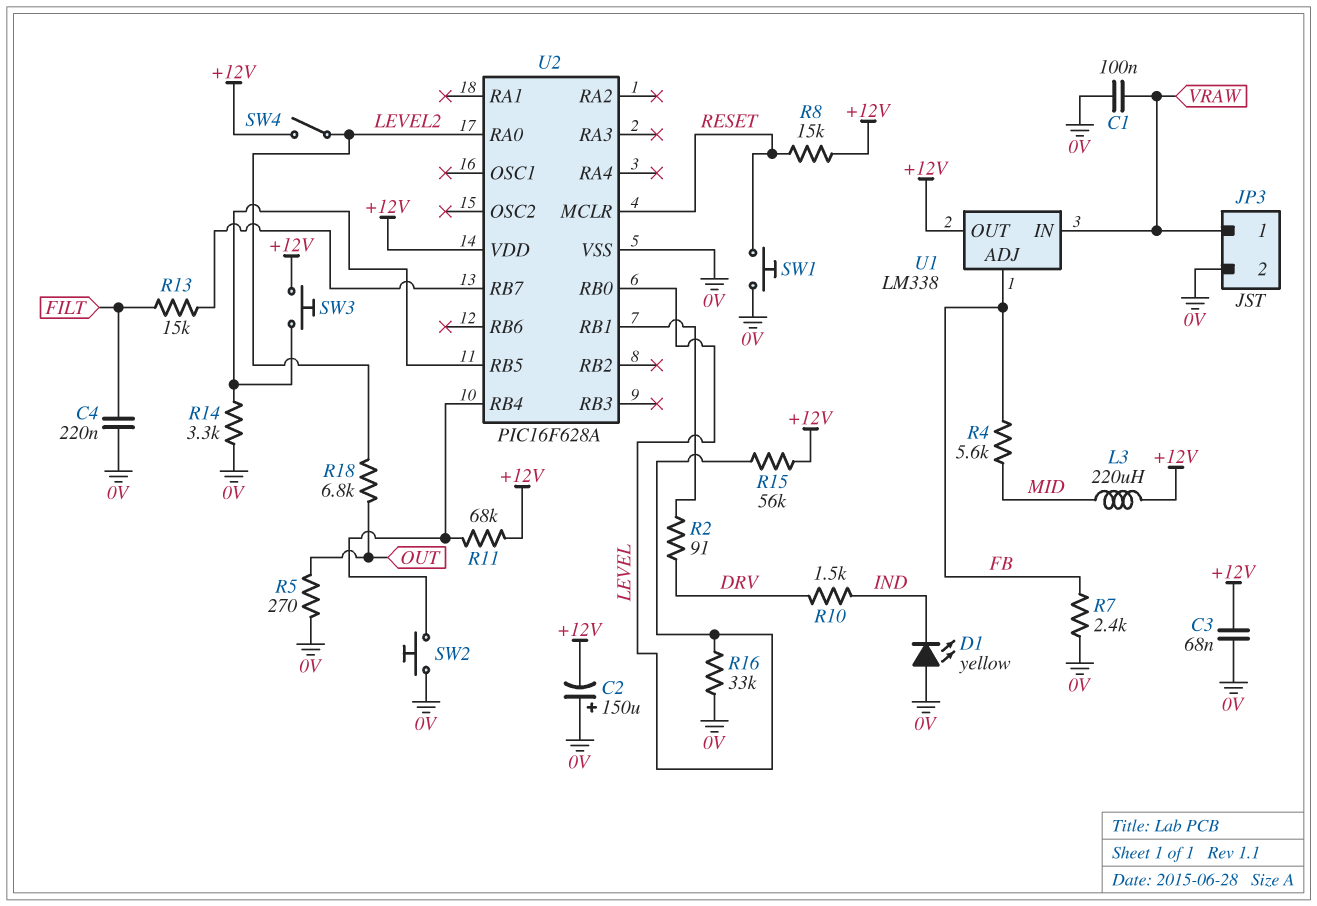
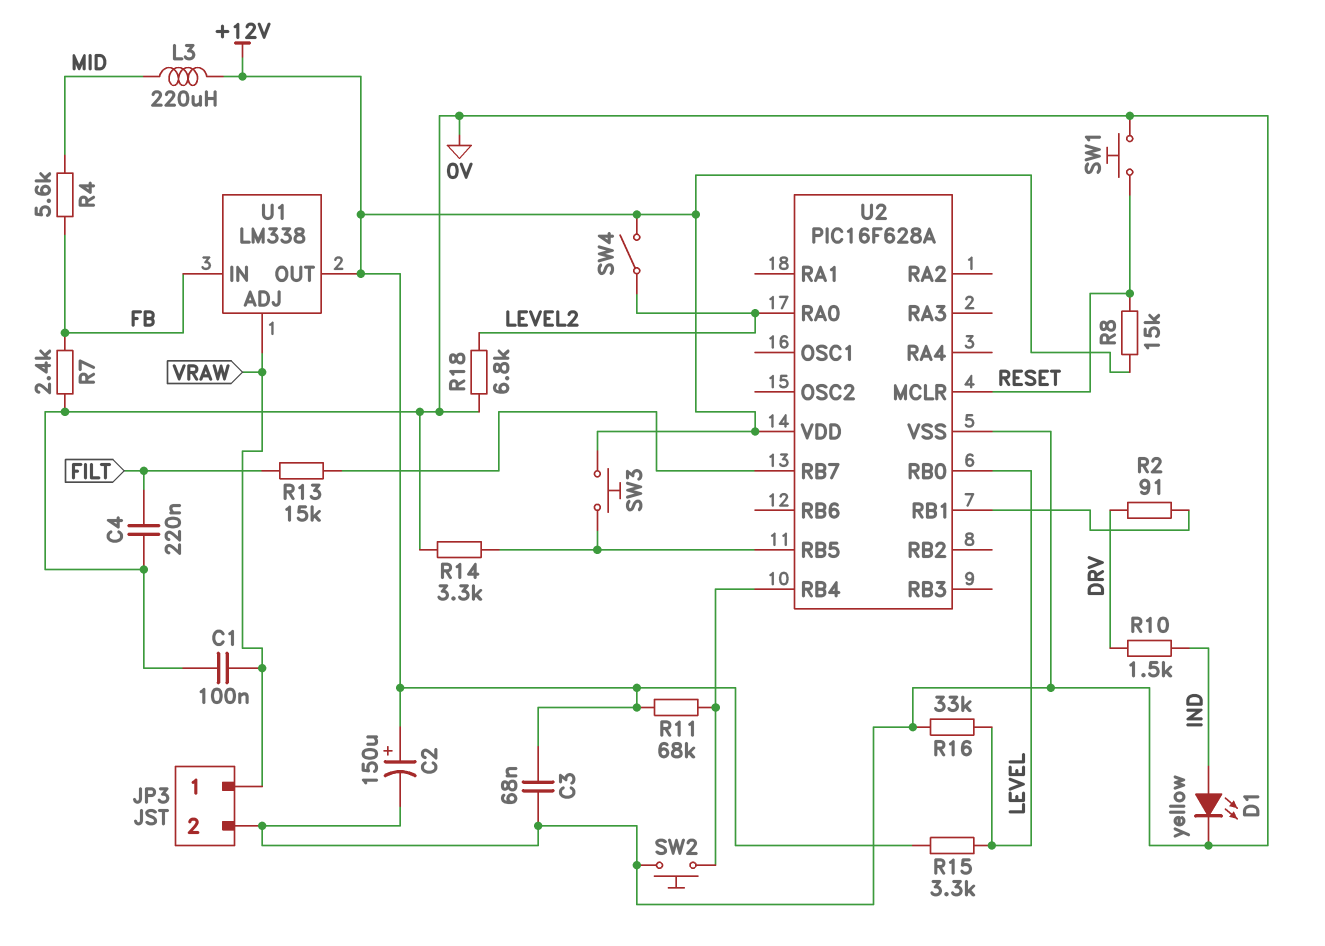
C2: 150uF (plus 0V, minus +12V) -> 150uF (plus +12V, minus 0V)
D1: LED yellow (A 0V, K IND) -> LED yellow (A IND, K 0V)
R5: 270 (0V, OUT) -> none
R15: 56k (+12V, LEVEL) -> 3.3k (+12V, LEVEL)
R18: 6.8k (LEVEL2, OUT) -> 6.8k (0V, LEVEL2)
U1 pin ADJ: FB -> VRAW
U1 pin IN: VRAW -> FB

